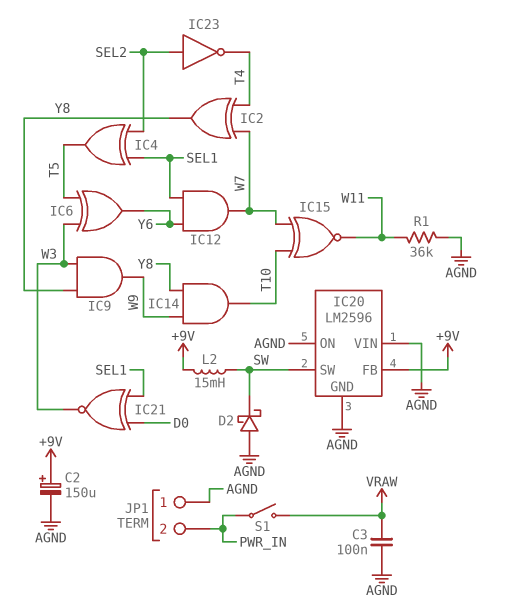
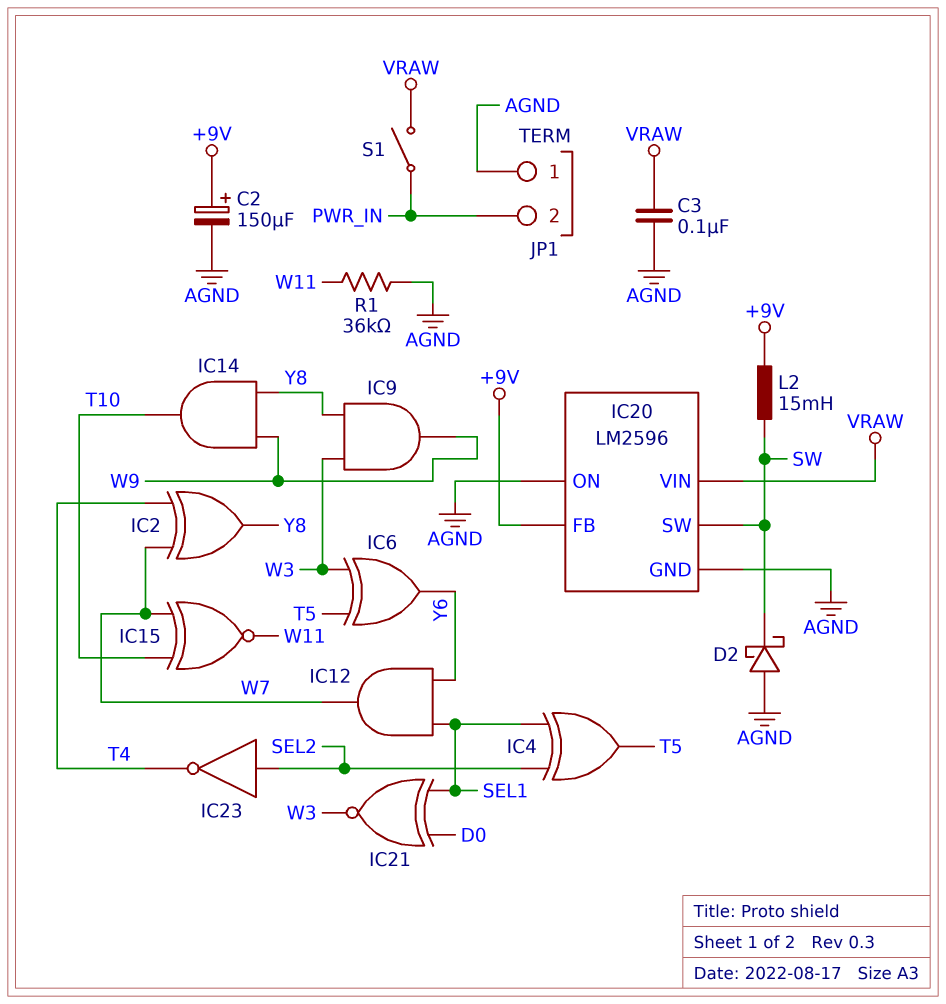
IC20 pin VIN: AGND -> VRAW

